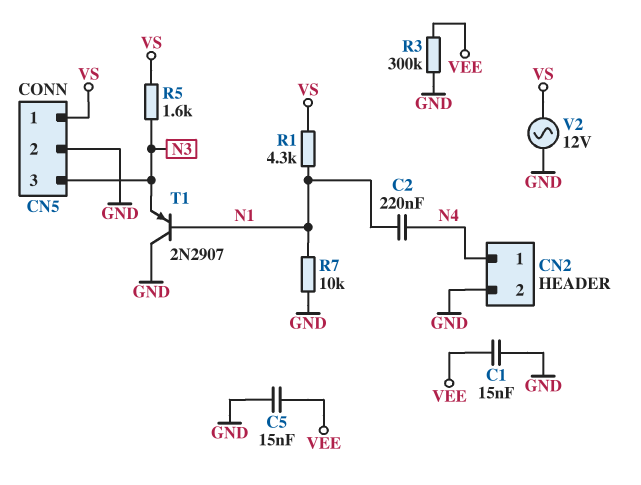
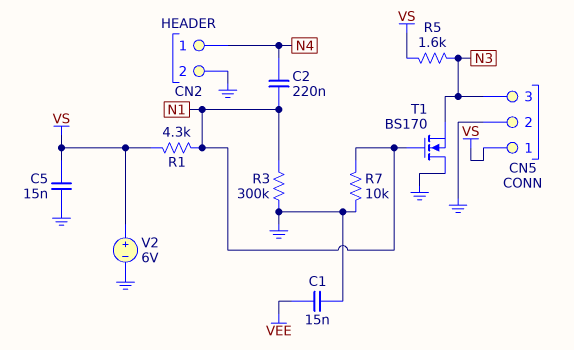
C5: 15nF (GND, VEE) -> 15nF (GND, VS)
R3: 300k (GND, VEE) -> 300k (GND, N1)
T1: PNP 2N2907 (B N1, C GND, E N3) -> NMOS BS170 (G N1, D GND, S N3)
V2: AC 12V (GND, VS) -> 6V (plus VS, minus GND)

